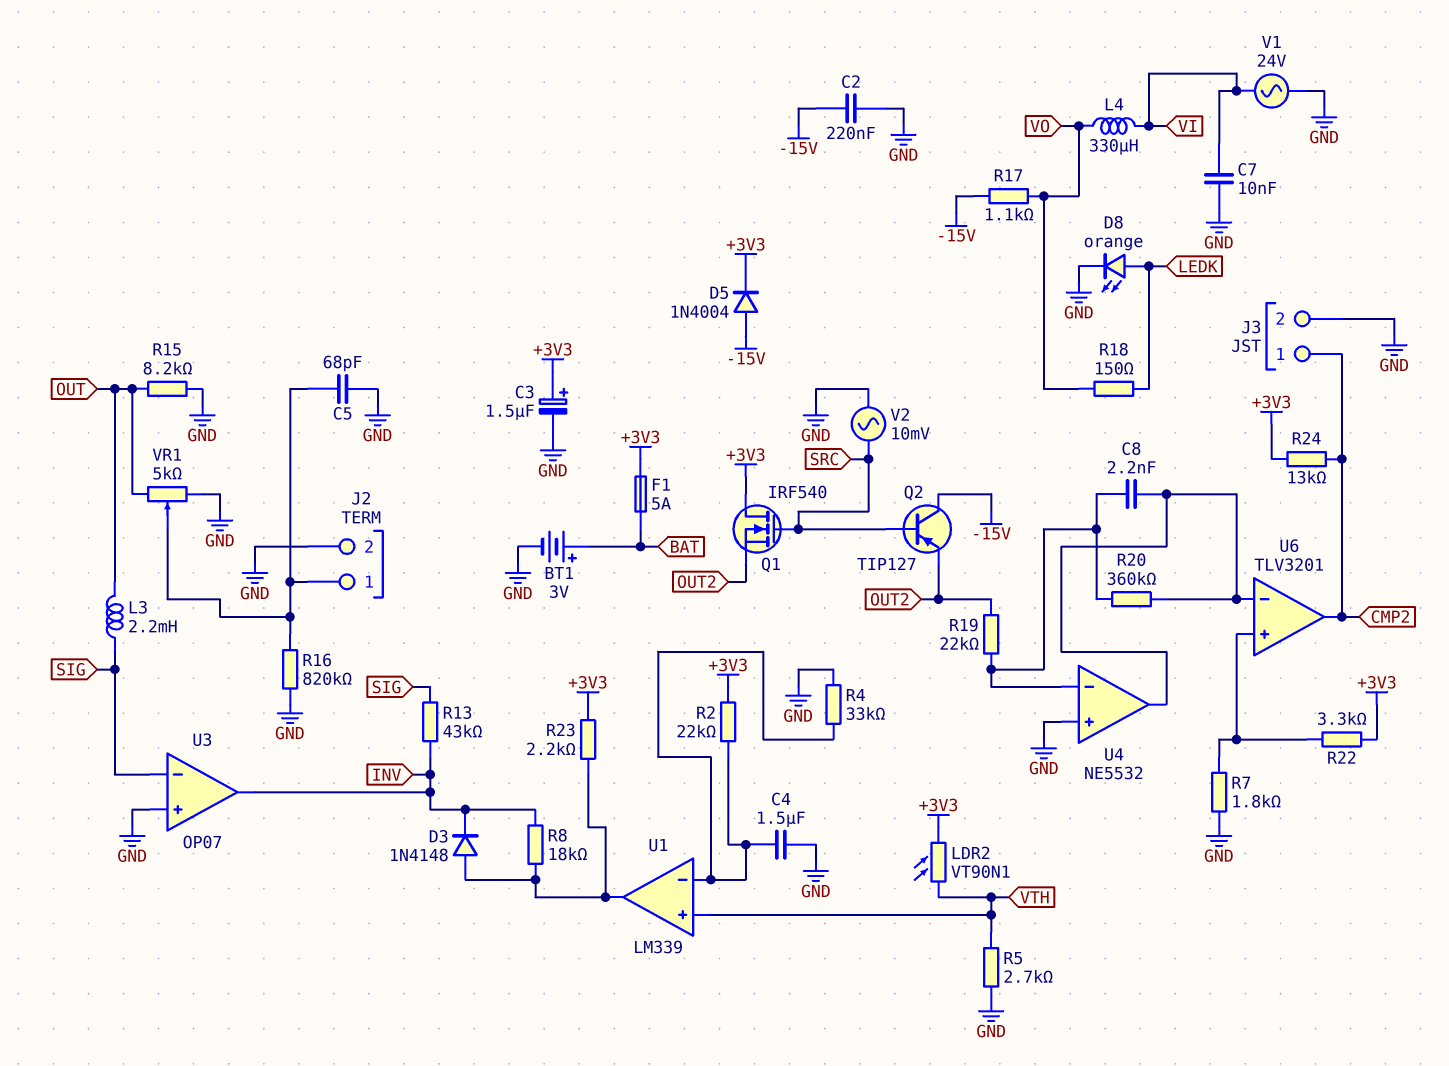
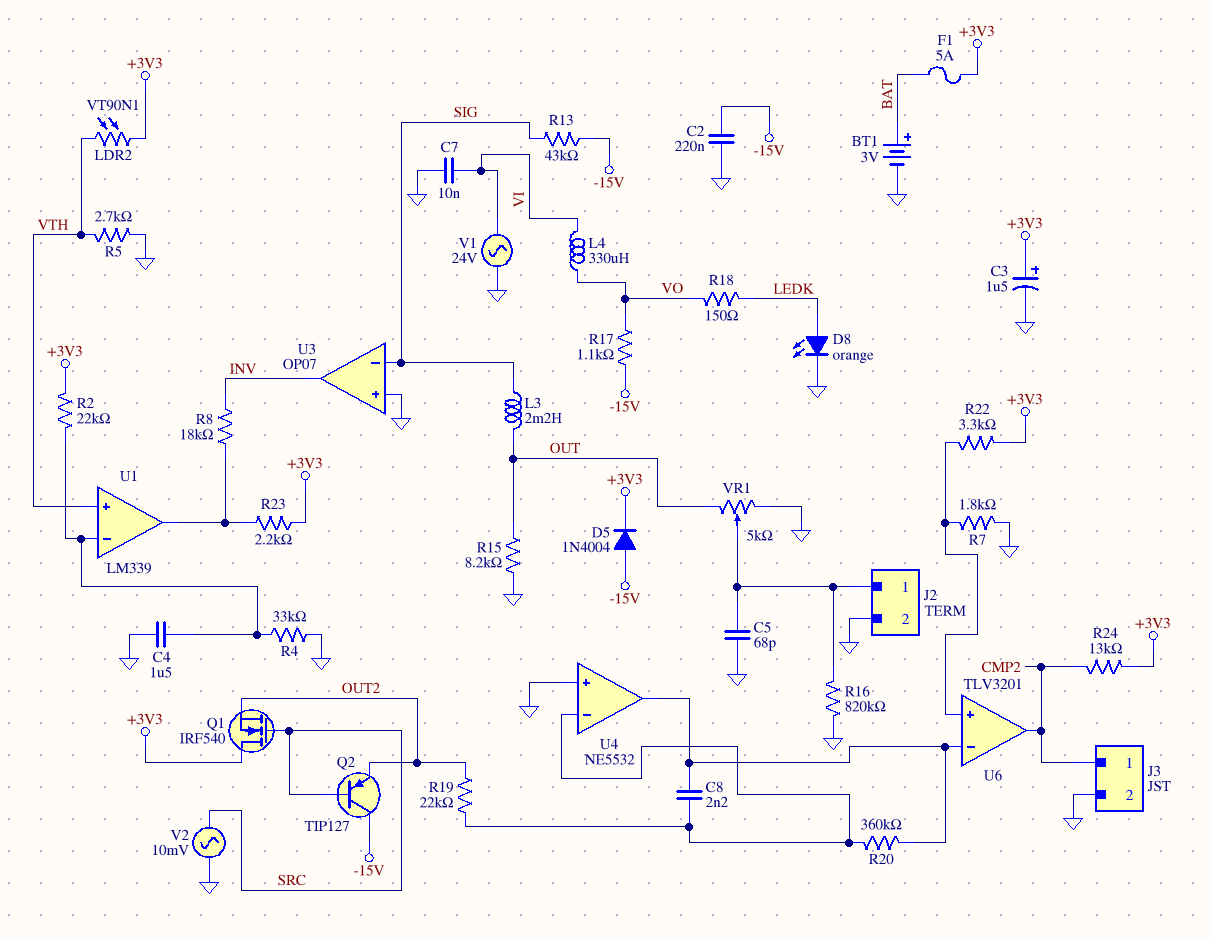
D3: diode 1N4148 (A U1/out, K INV) -> none
R13: 43k (INV, SIG) -> 43k (-15V, SIG)

